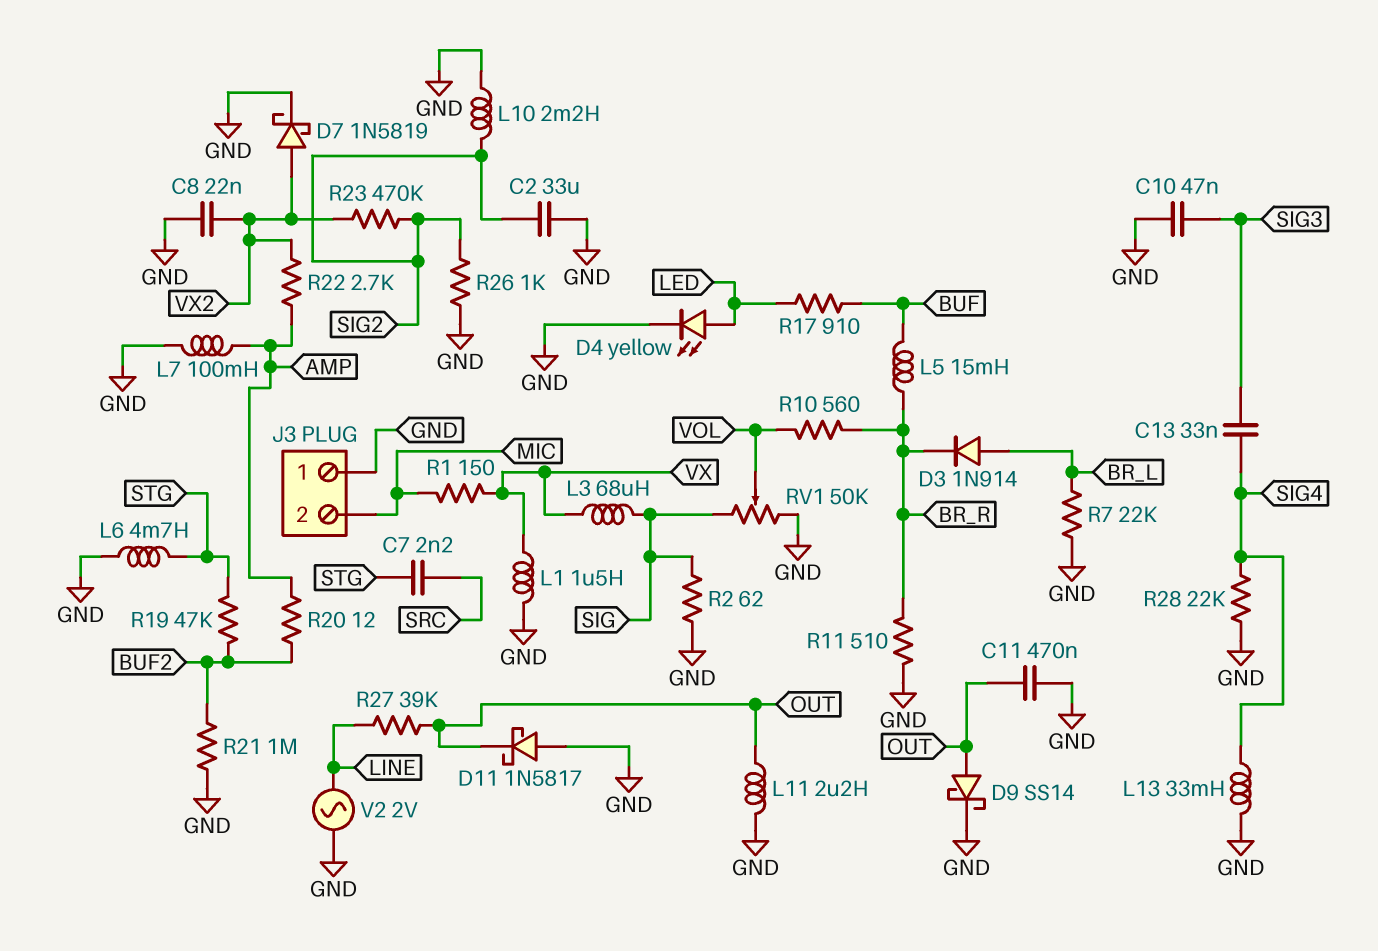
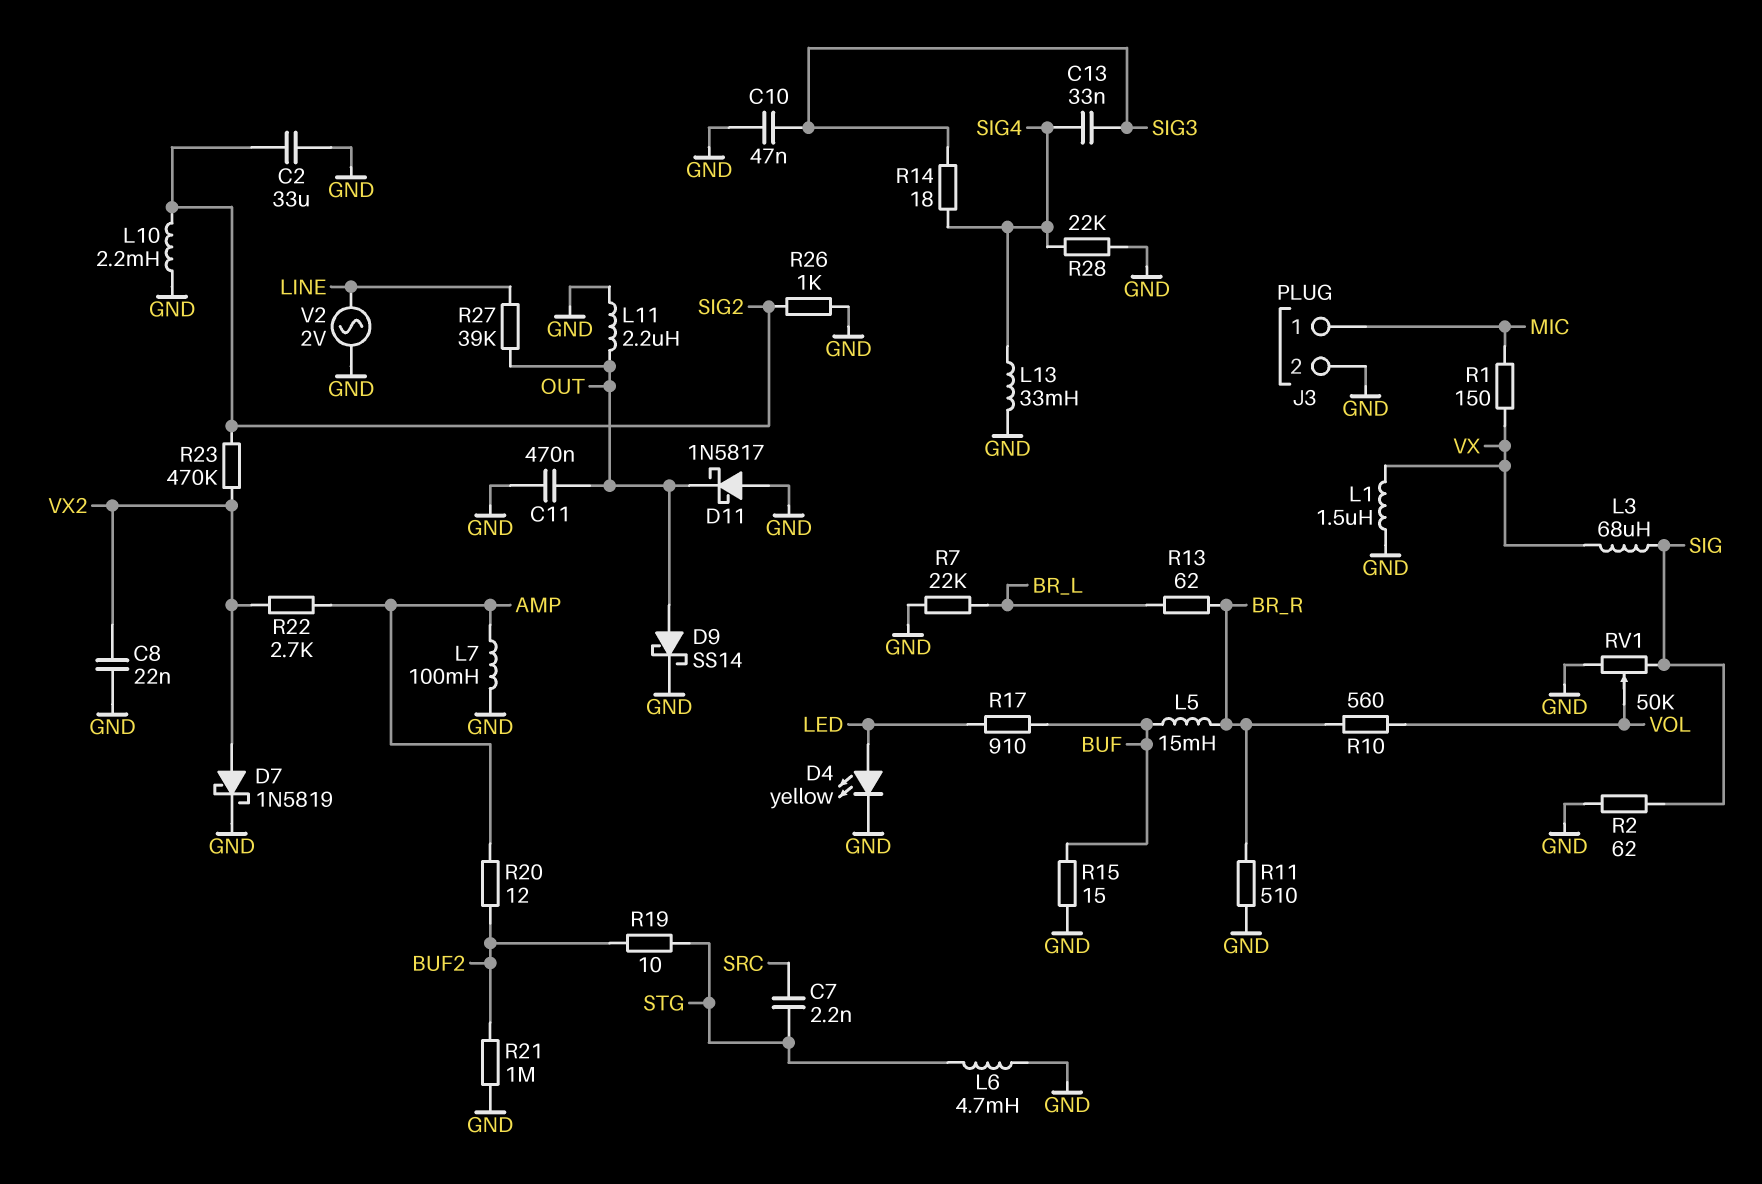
D3: diode 1N914 (A BR_L, K BR_R) -> none
J3 pin 1: GND -> MIC
J3 pin 2: MIC -> GND
R13: none -> 62 (BR_L, BR_R)
R14: none -> 18 (SIG3, SIG4)
R15: none -> 15 (BUF, GND)
R19: 47k (BUF2, STG) -> 10 (BUF2, STG)

